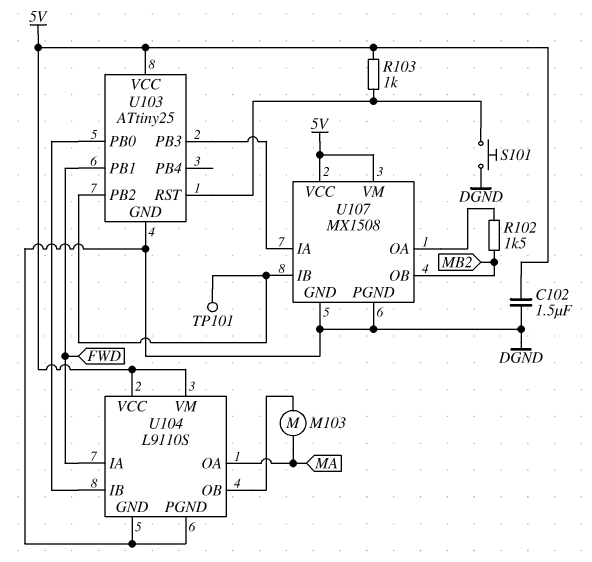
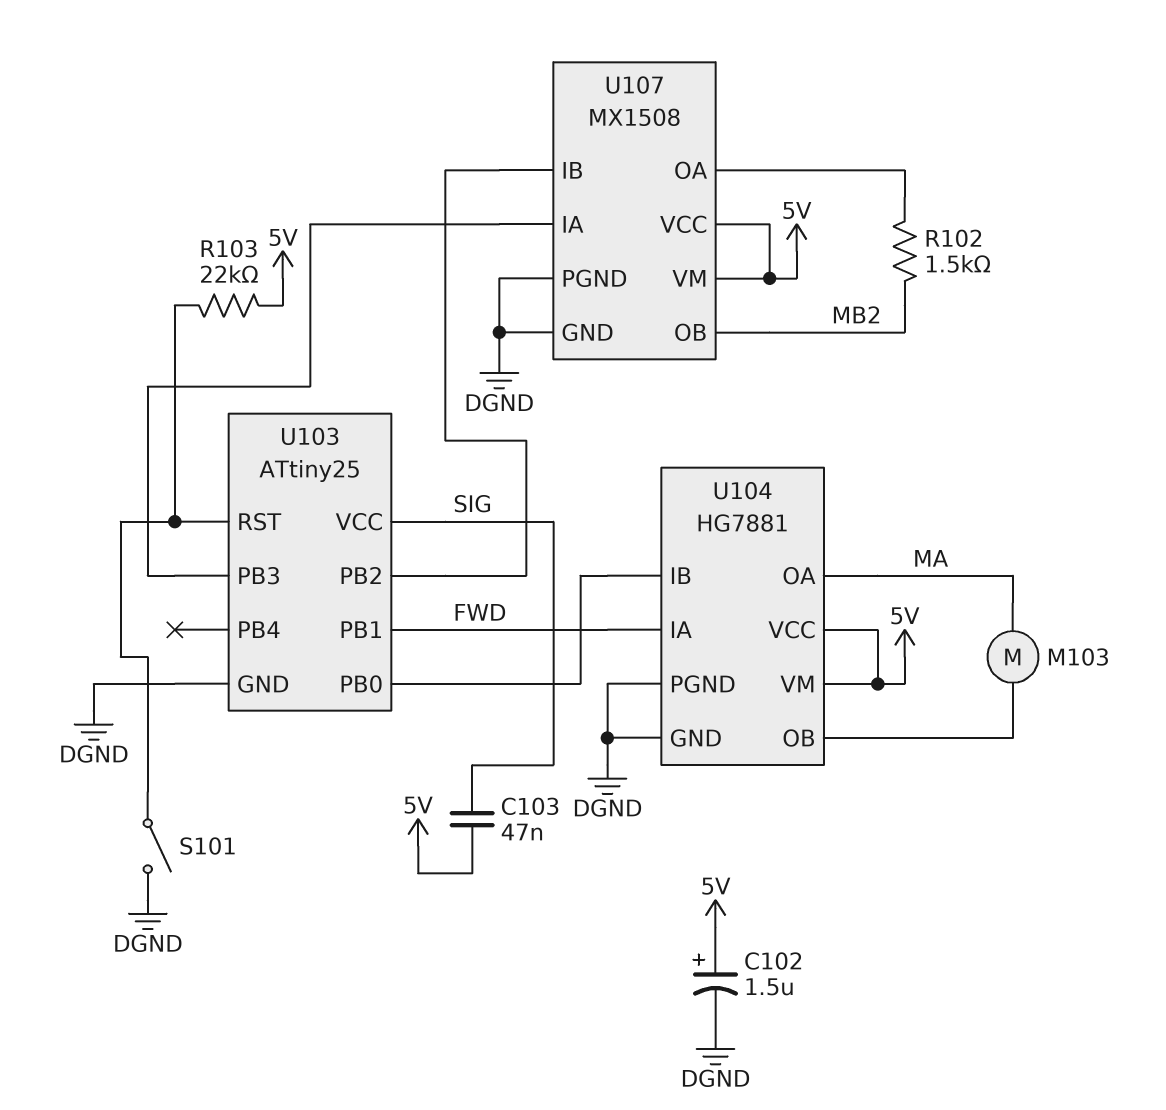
C102: 1.5uF (5V, DGND) -> 1.5uF (plus 5V, minus DGND)
C103: none -> 47nF (5V, SIG)
R103: 1k (5V, U103/RST) -> 22k (5V, U103/RST)
S101: button (DGND, U103/RST) -> switch (DGND, U103/RST)
TP101: test point (U103/PB2) -> none
U103 pin VCC: 5V -> SIG
U104: L9110S -> HG7881

